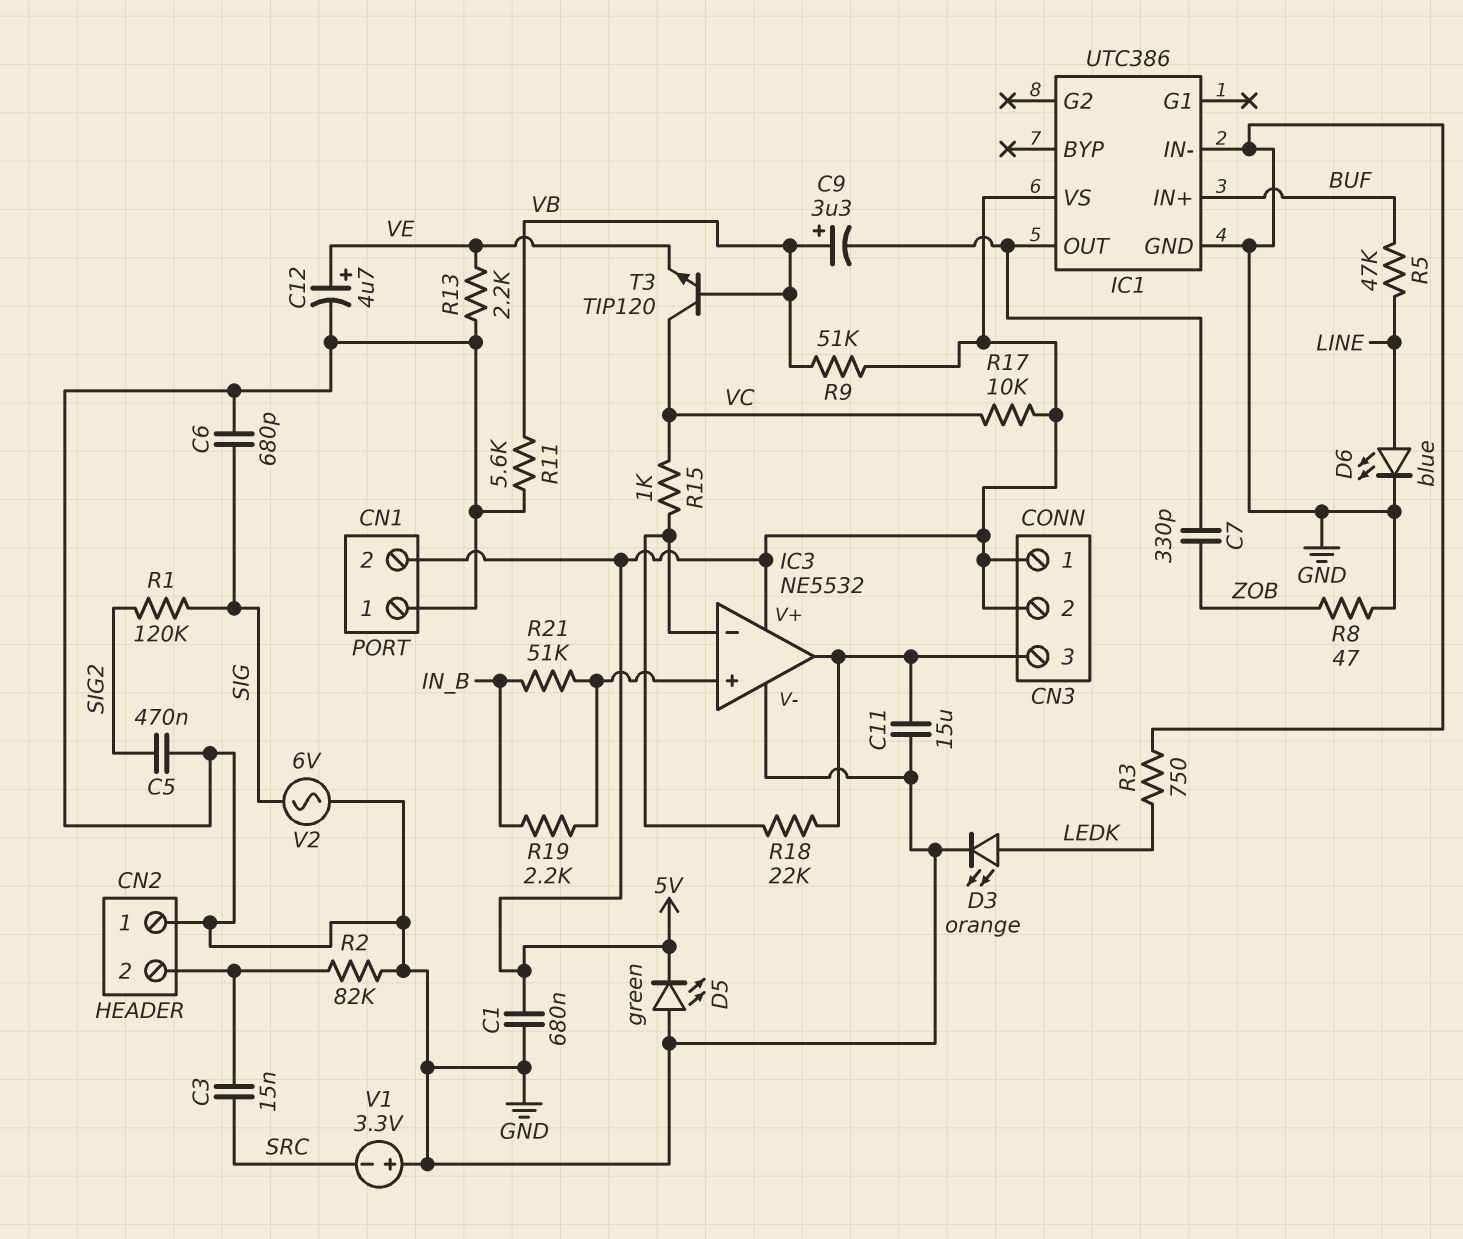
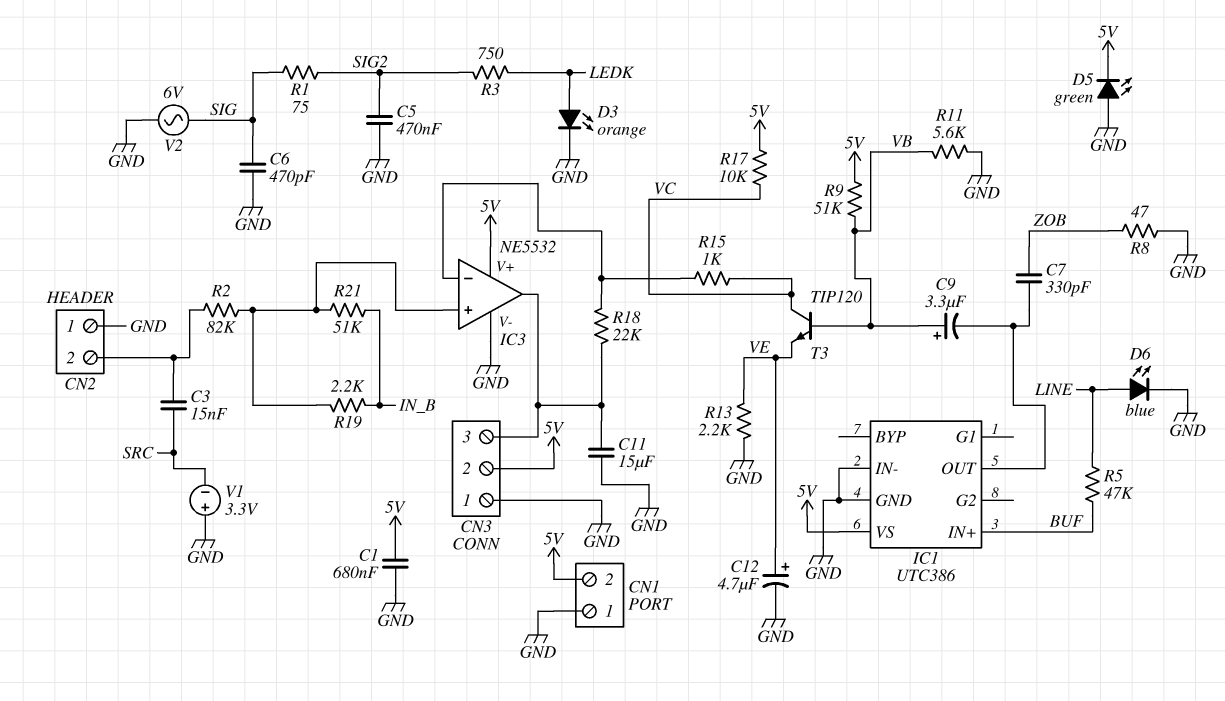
C6: 680pF (GND, SIG) -> 470pF (GND, SIG)
CN3 pin 1: 5V -> GND
R1: 120k (SIG, SIG2) -> 75 (SIG, SIG2)
R2: 82k (CN2/2, GND) -> 82k (CN2/2, IC3/in+)
R3: 750 (GND, LEDK) -> 750 (LEDK, SIG2)

